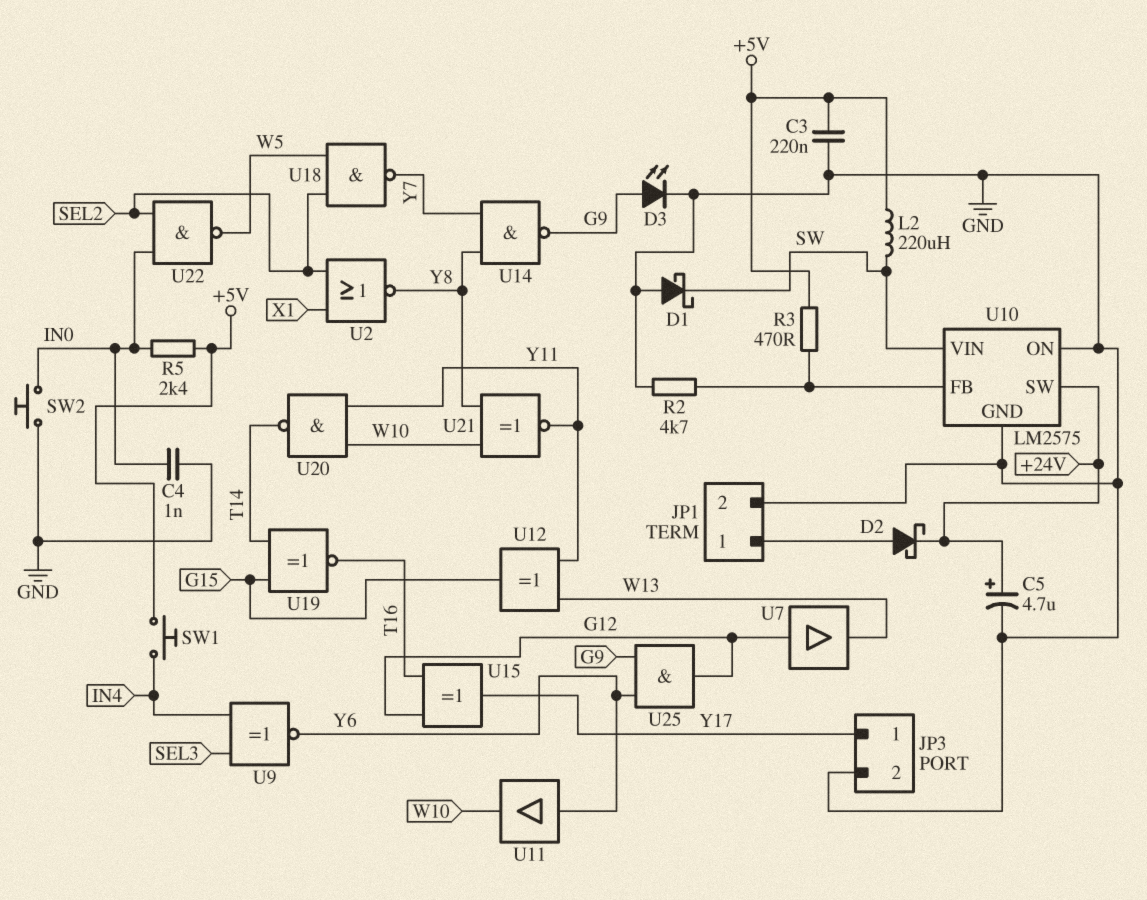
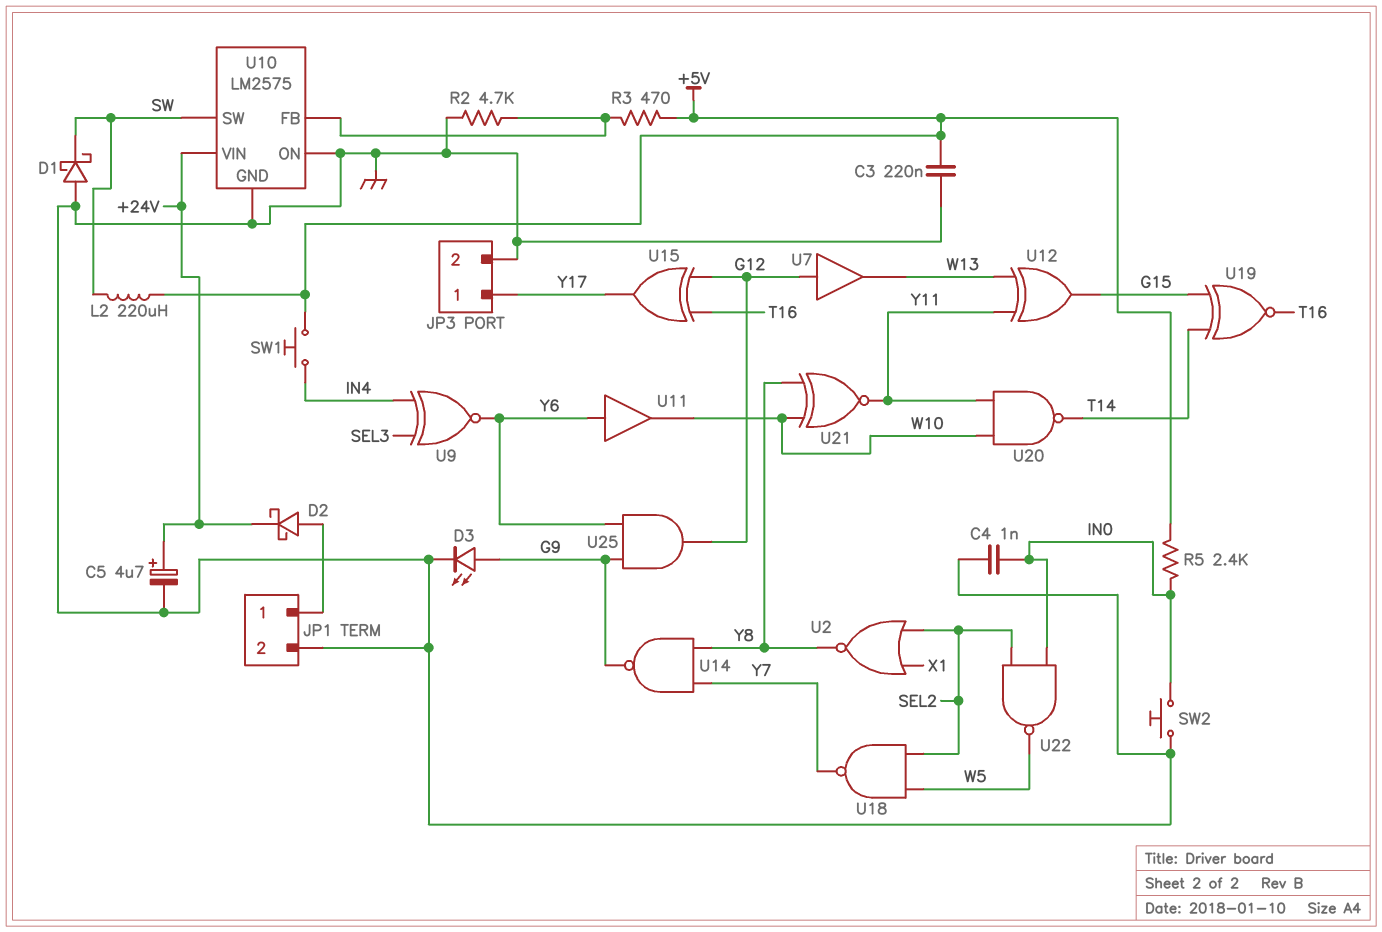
U10 pin SW: +24V -> SW
U10 pin VIN: SW -> +24V

